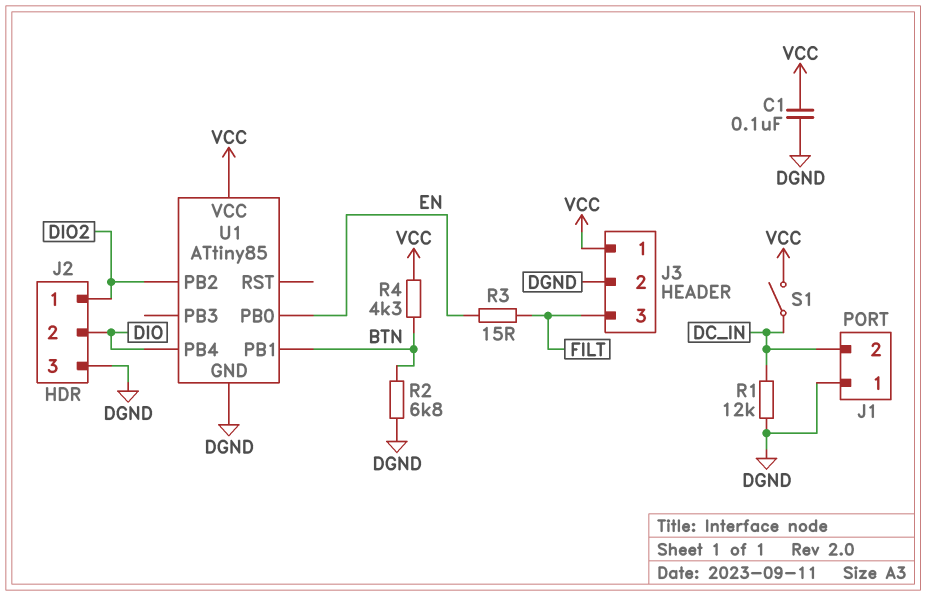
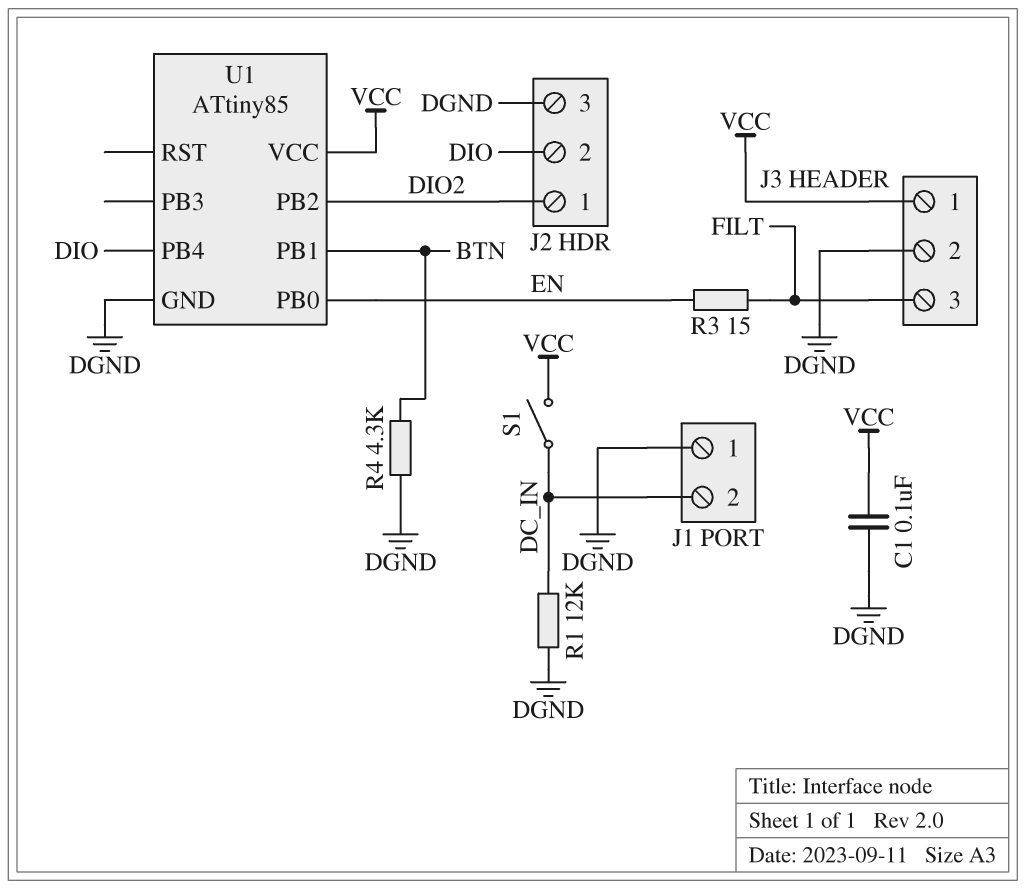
R2: 6.8k (BTN, DGND) -> none
R4: 4.3k (BTN, VCC) -> 4.3k (BTN, DGND)

